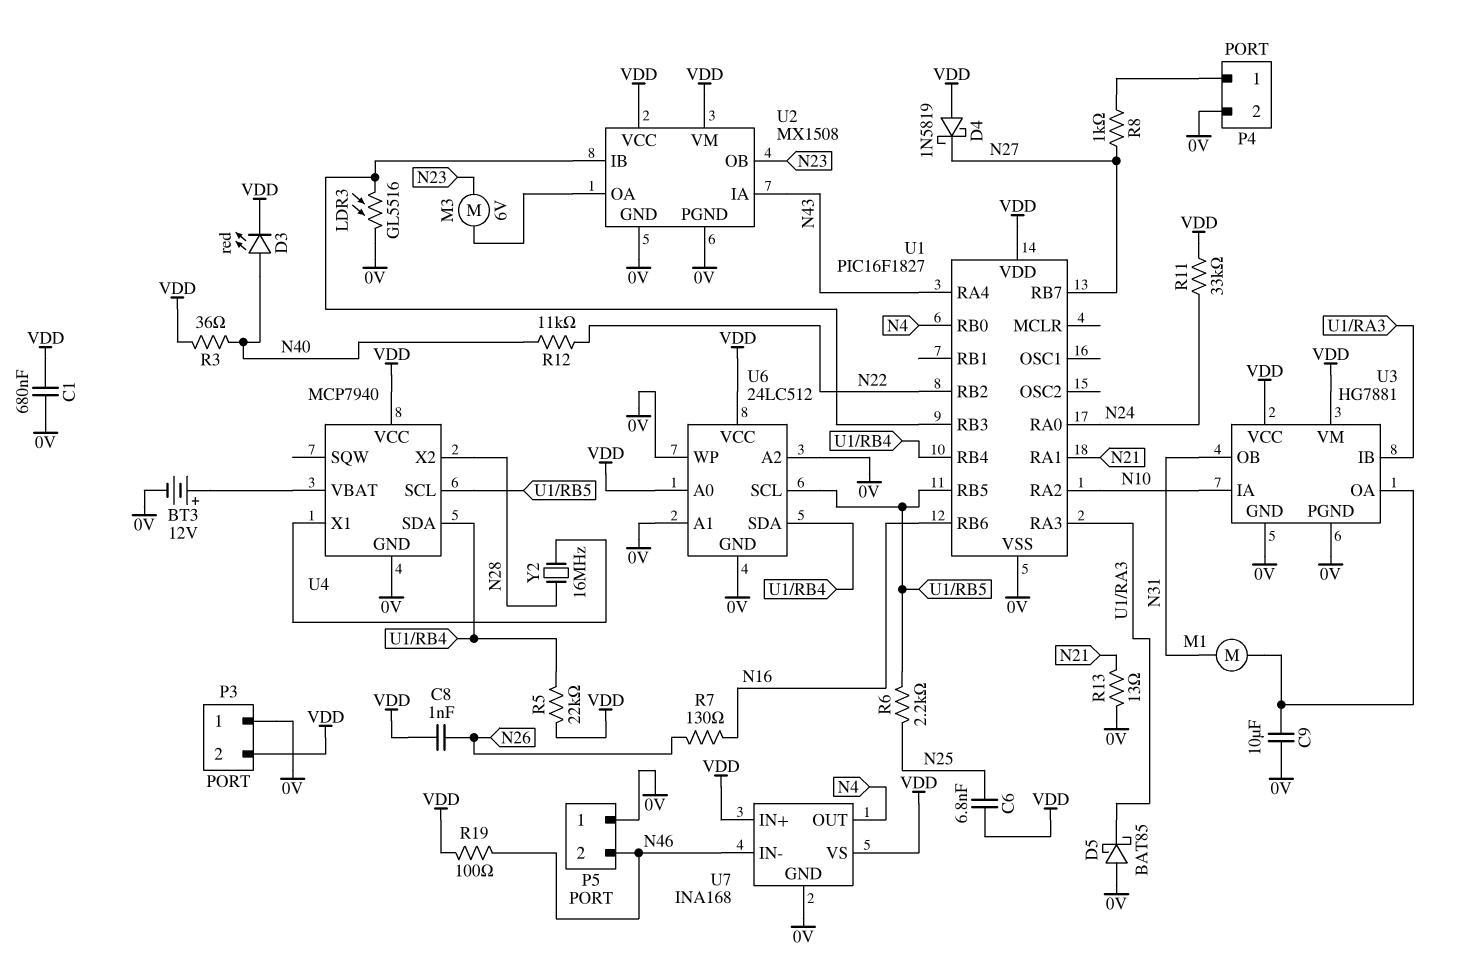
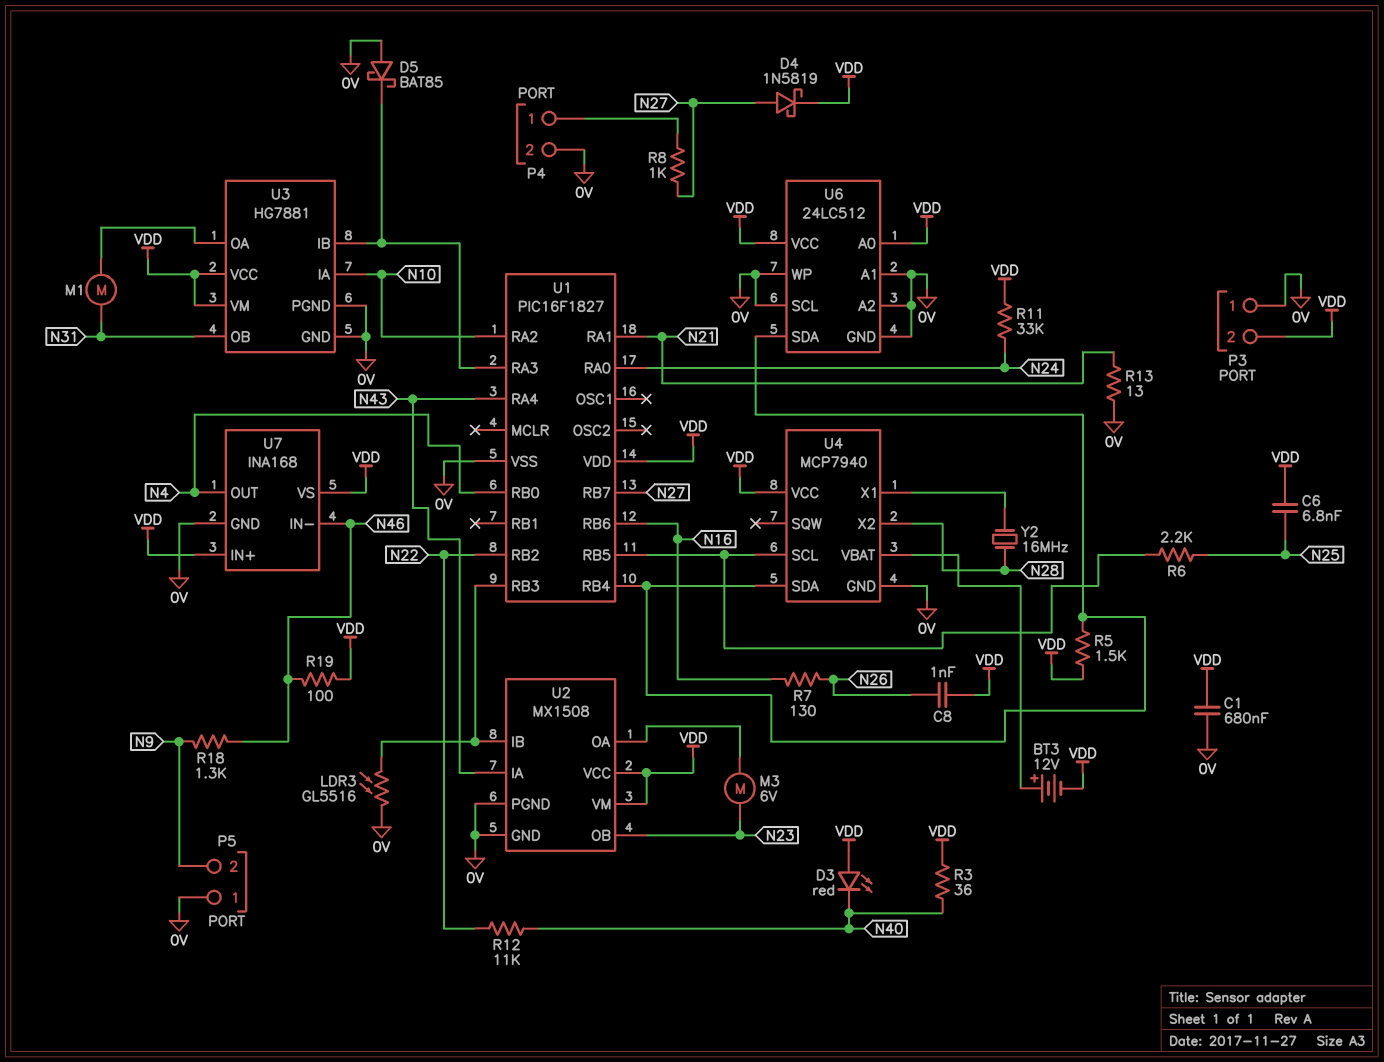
BT3: 12V (plus U4/VBAT, minus 0V) -> 12V (plus U4/VBAT, minus VDD)
C9: 10uF (0V, U3/OA) -> none
D3: LED red (A N40, K VDD) -> LED red (A VDD, K N40)
D4: schottky 1N5819 (A VDD, K N27) -> schottky 1N5819 (A N27, K VDD)
P5 pin 2: N46 -> N9
R5: 22k (U1/RB4, VDD) -> 1.5k (U1/RB4, VDD)
R18: none -> 1.3k (N9, N46)
U6 pin SCL: U1/RB5 -> 0V

